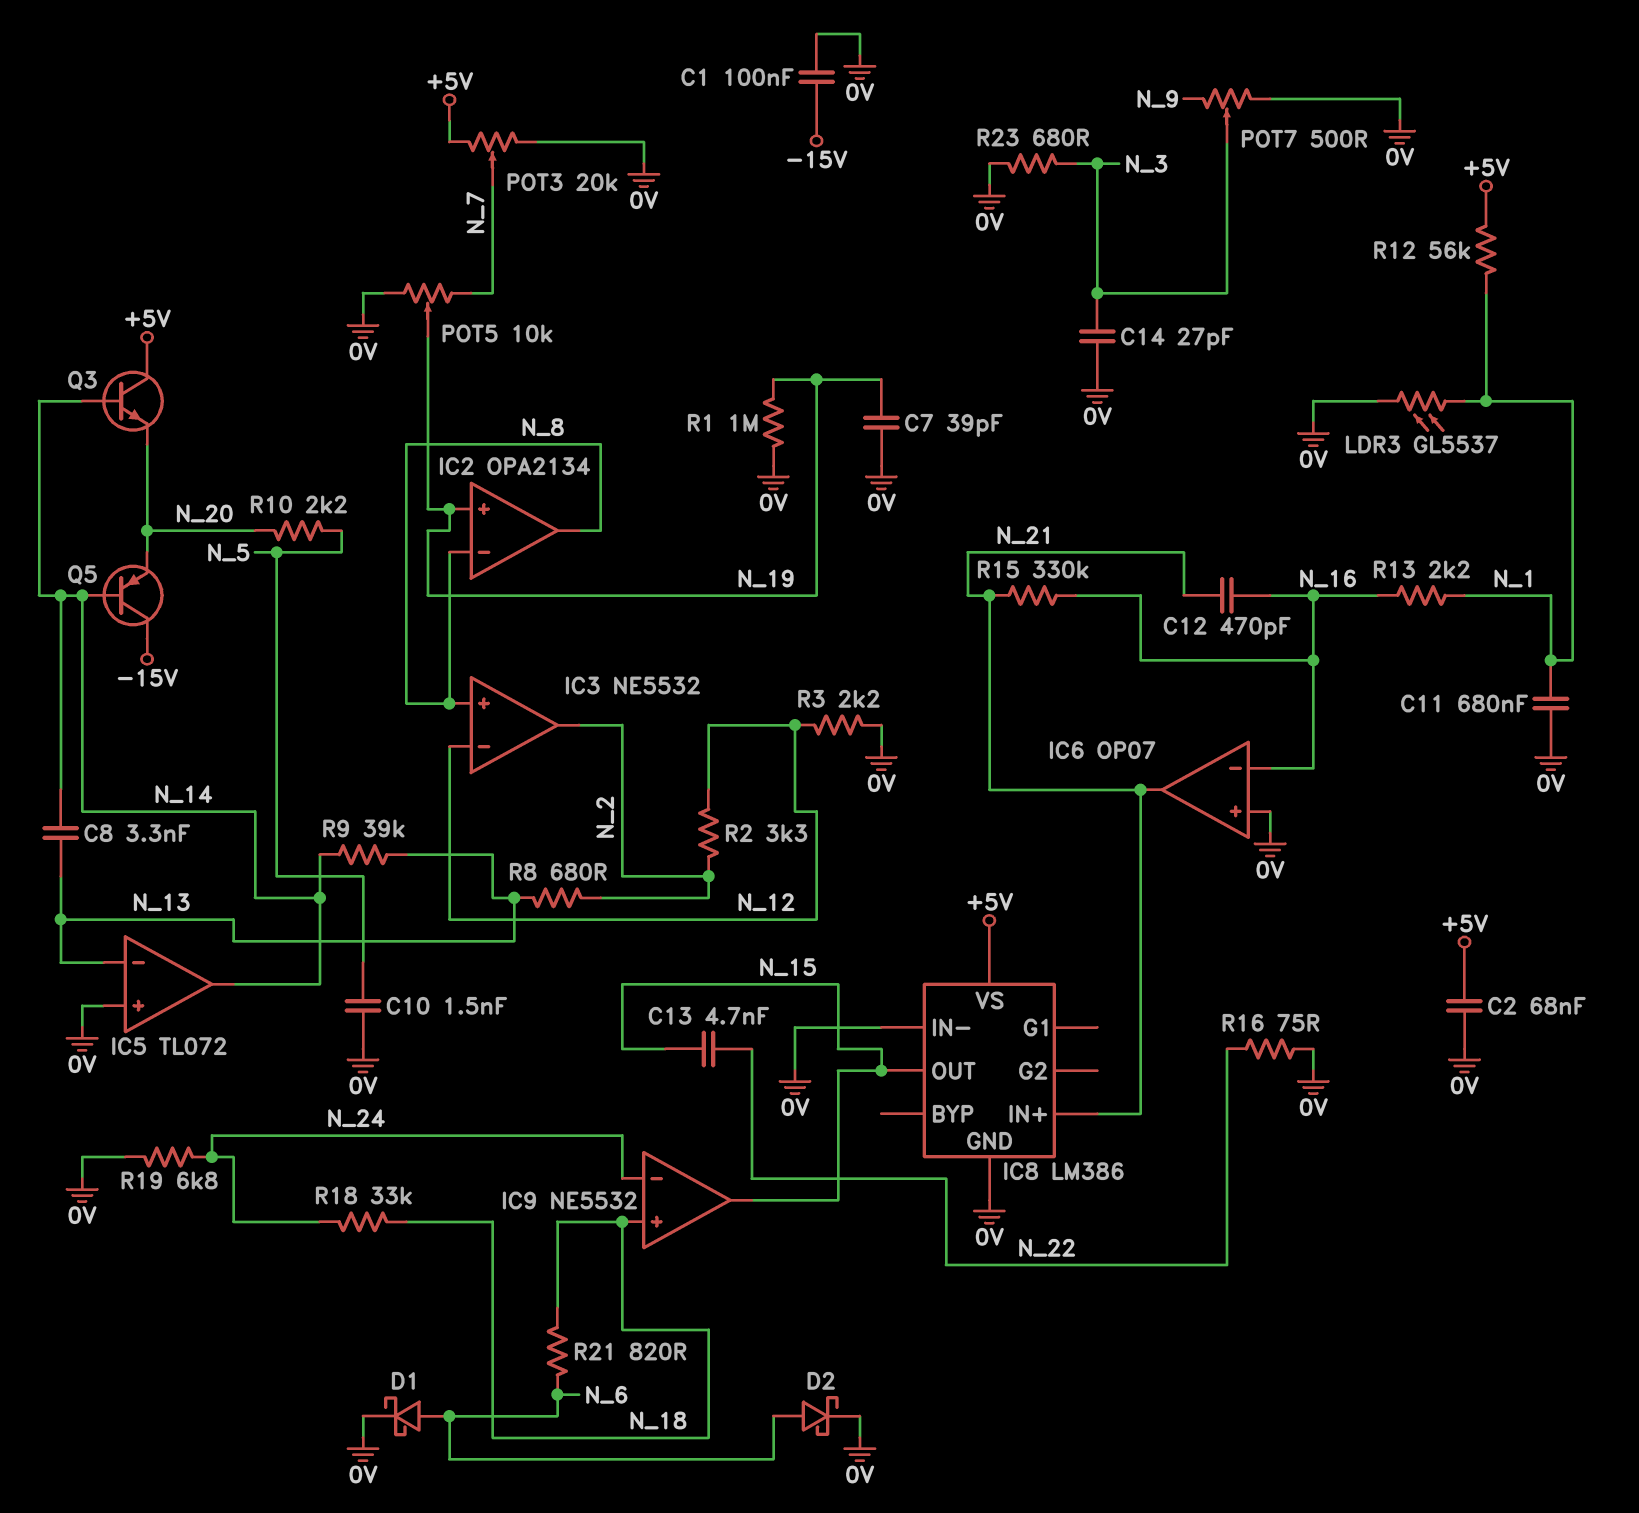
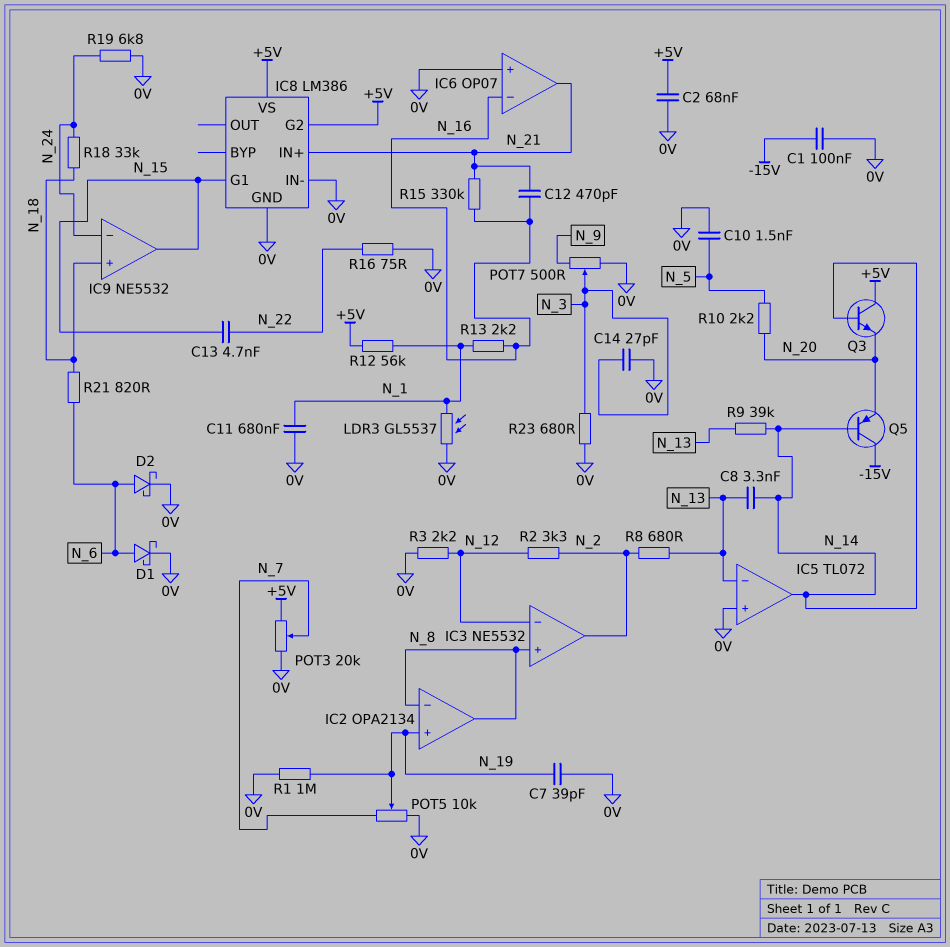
IC8 pin G1: none -> N_15
IC8 pin G2: none -> +5V
IC8 pin OUT: N_15 -> none

